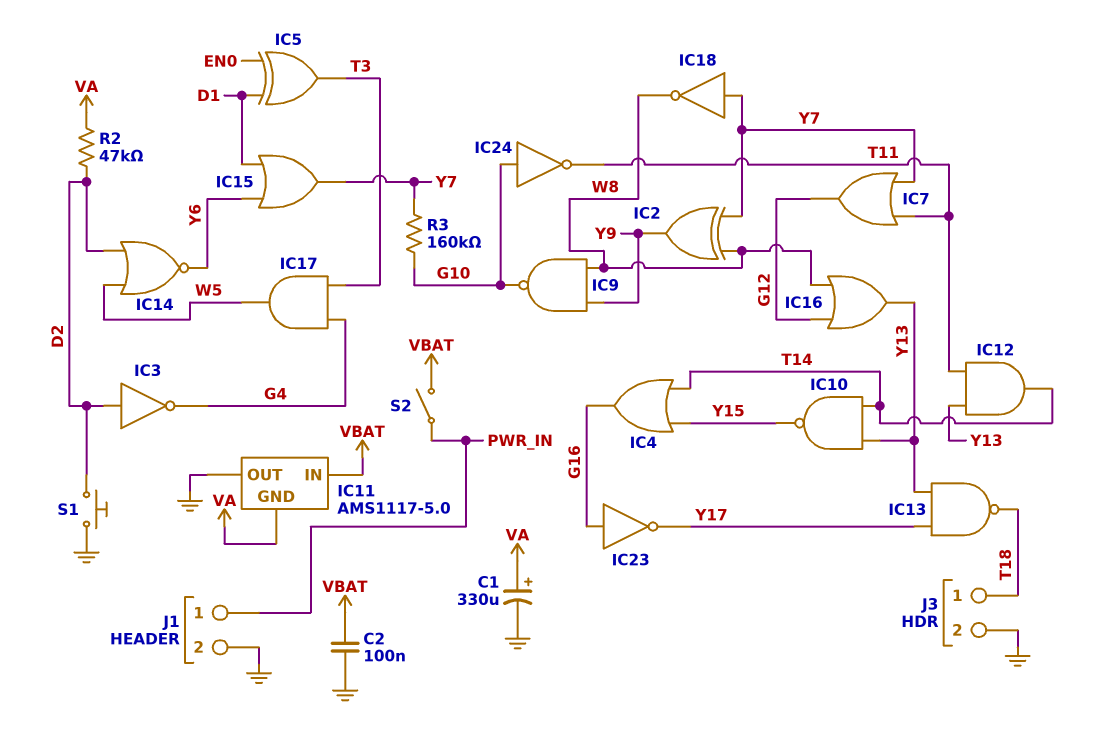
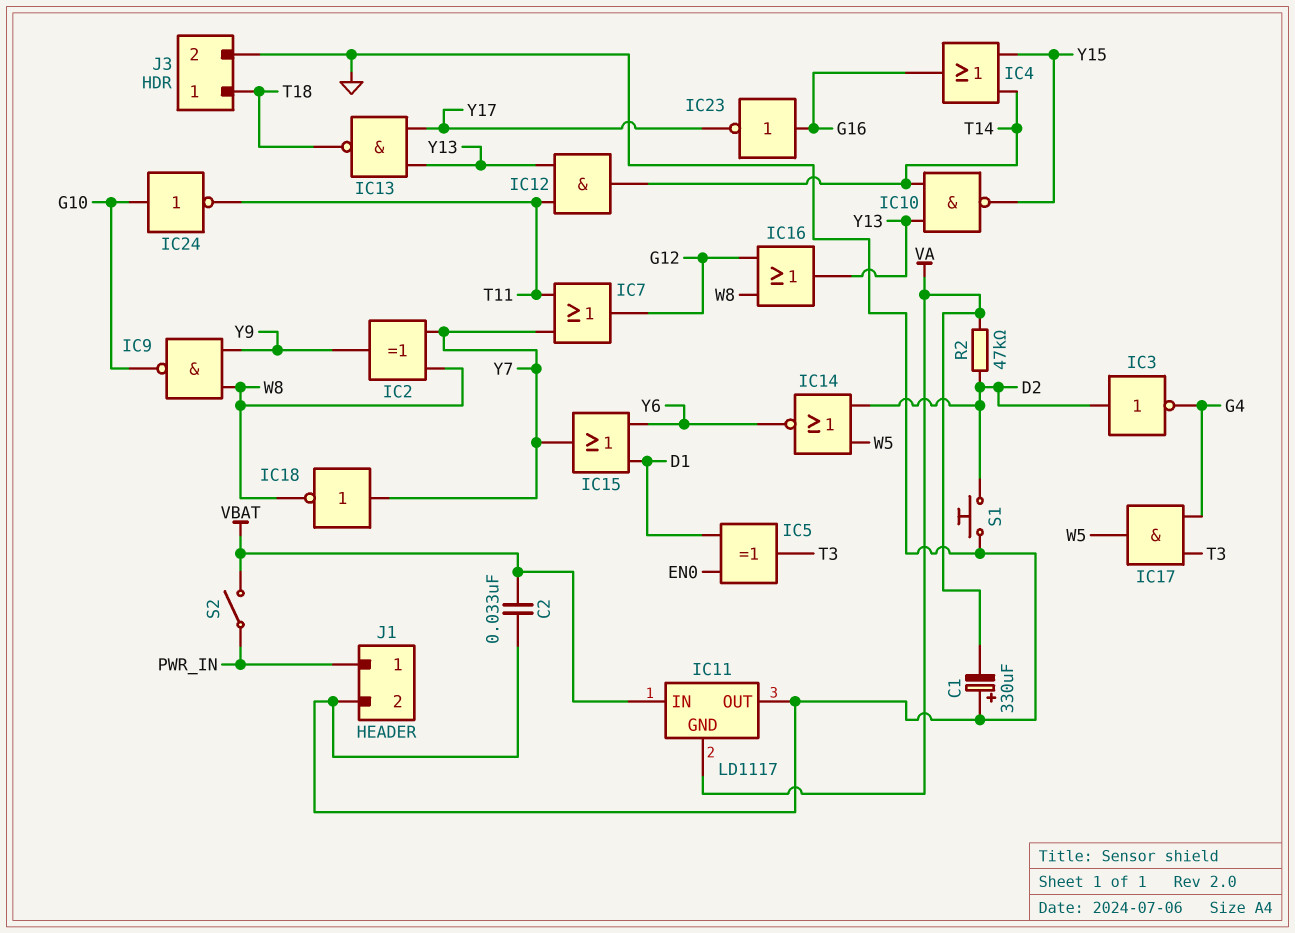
C1: 330uF (plus VA, minus GND) -> 330uF (plus GND, minus VA)
C2: 100nF (GND, VBAT) -> 33nF (GND, VBAT)
IC11: AMS1117-5.0 -> LD1117
R3: 160k (G10, Y7) -> none

